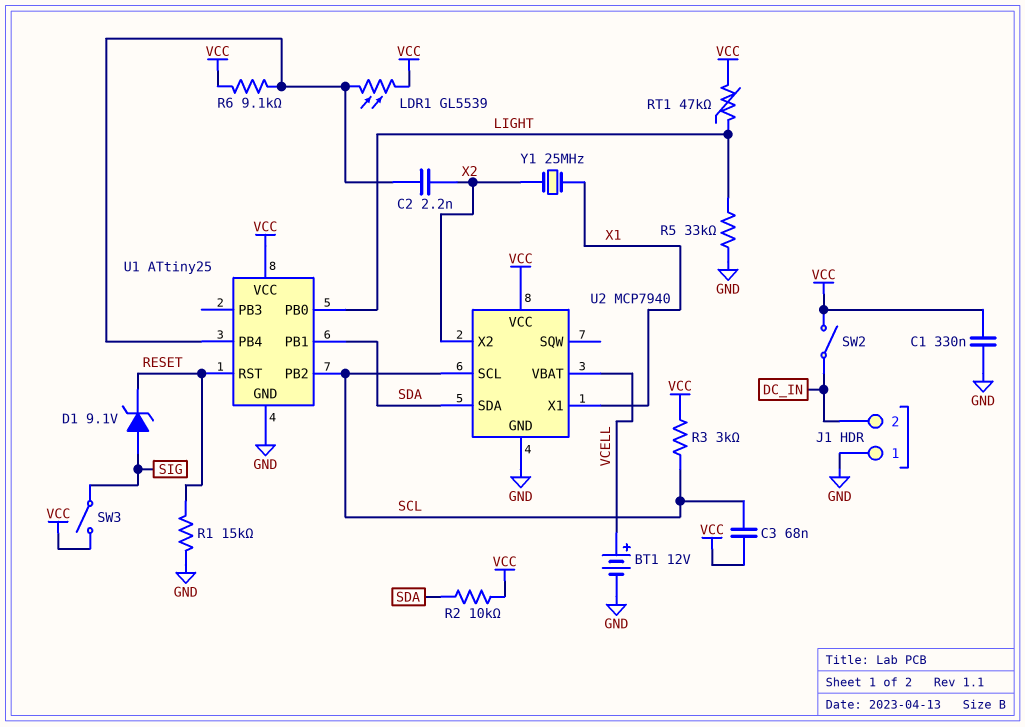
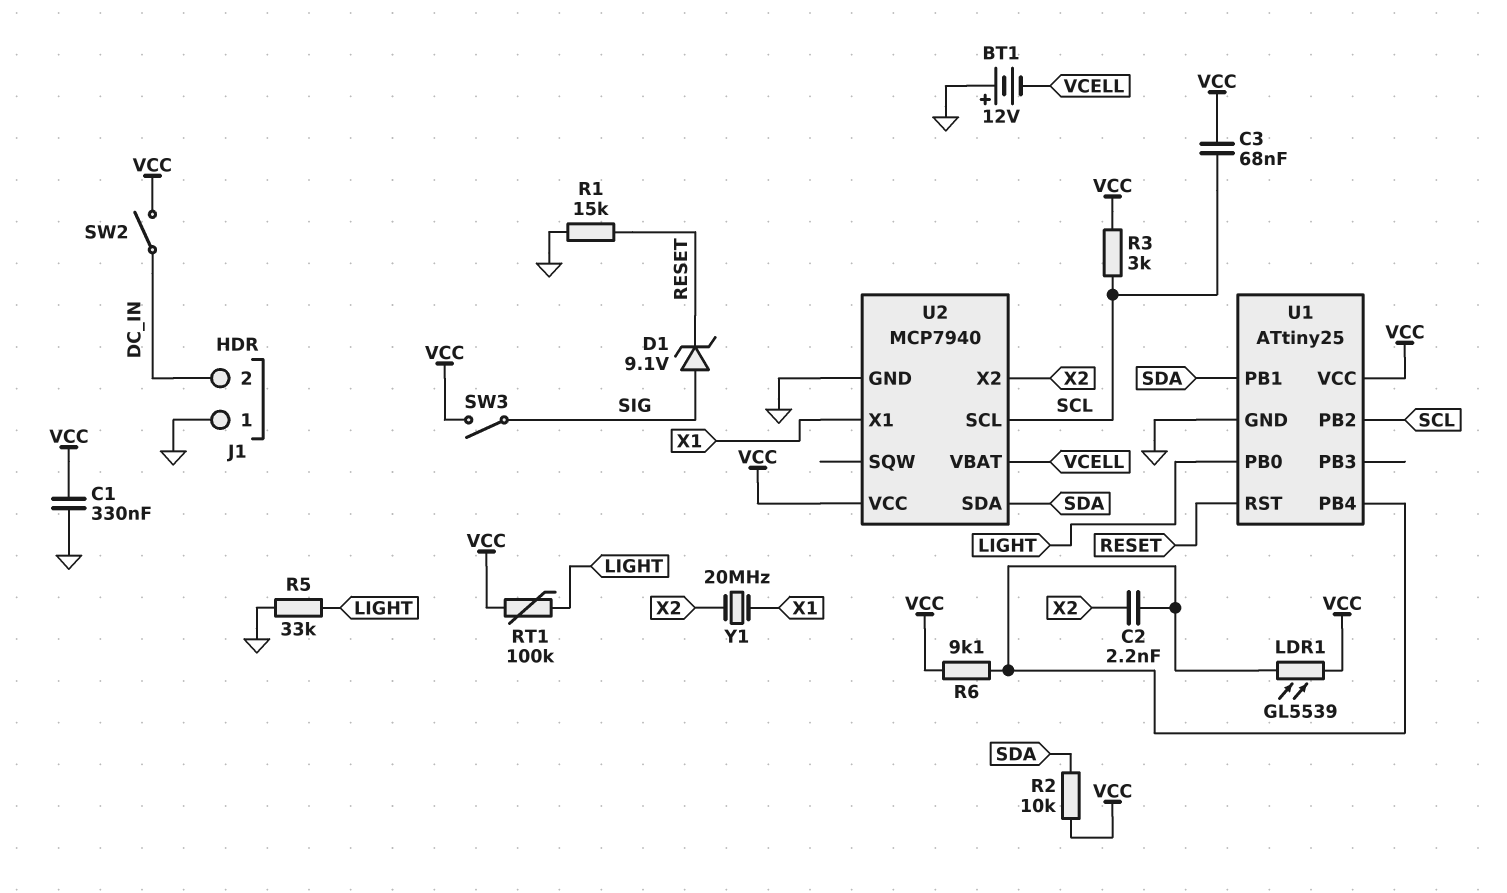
BT1: 12V (plus VCELL, minus GND) -> 12V (plus GND, minus VCELL)
RT1: 47k (LIGHT, VCC) -> 100k (LIGHT, VCC)
Y1: 25MHz (X1, X2) -> 20MHz (X1, X2)

